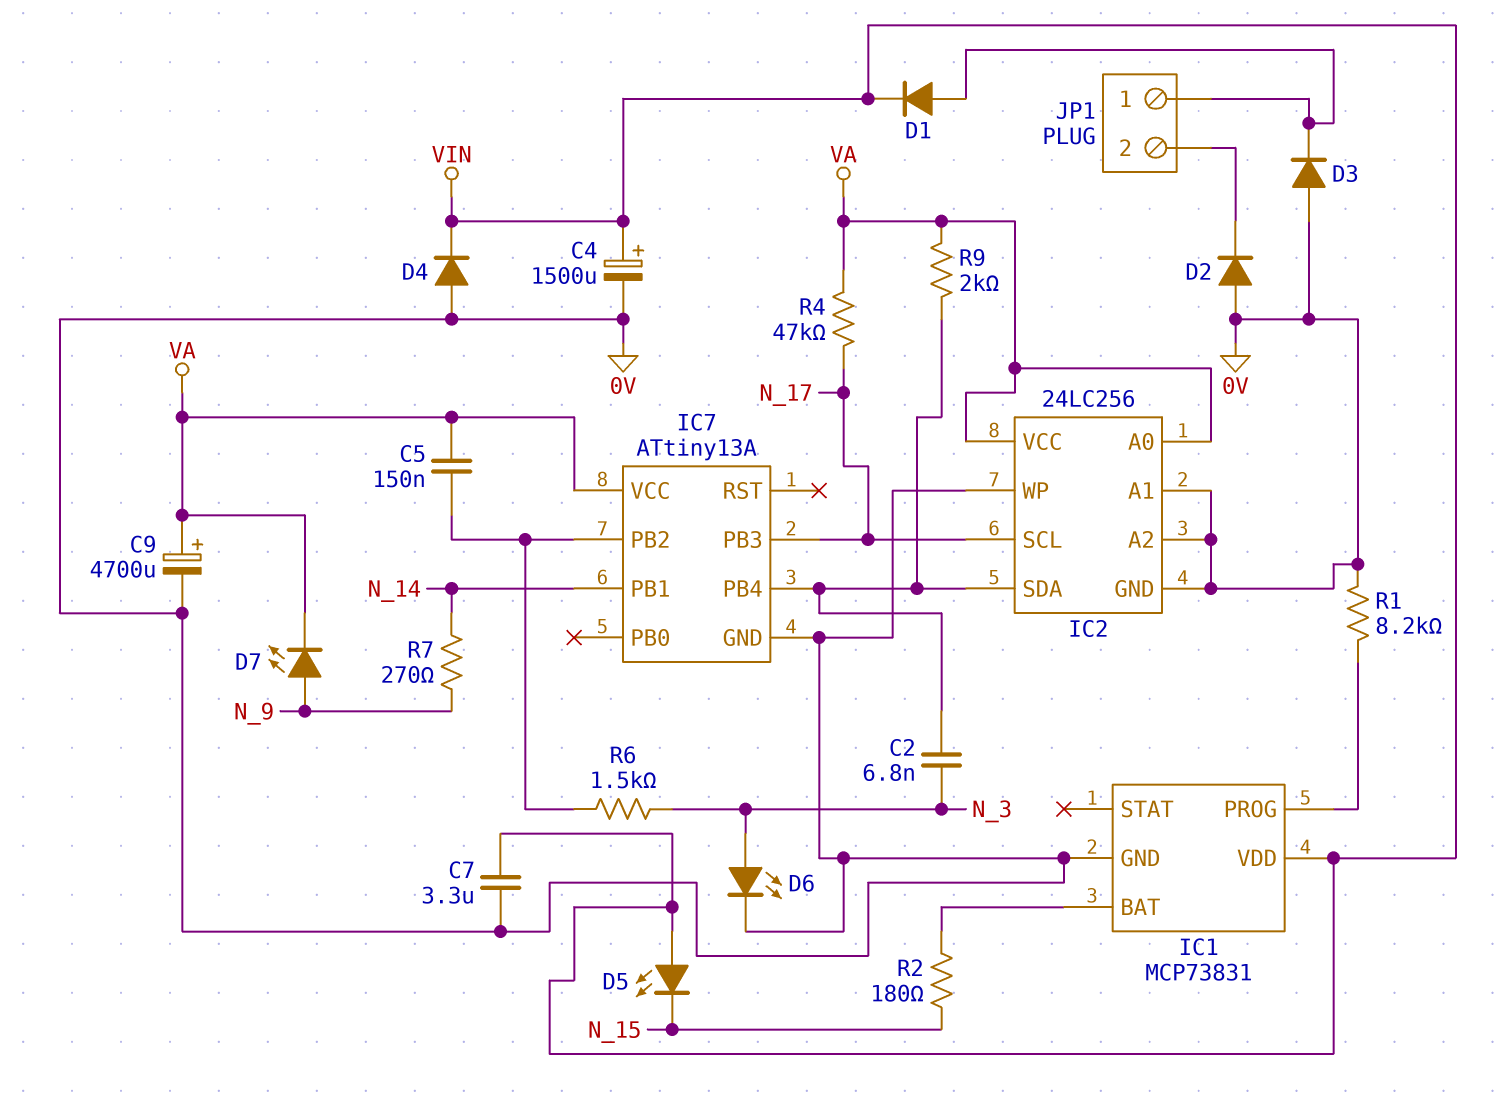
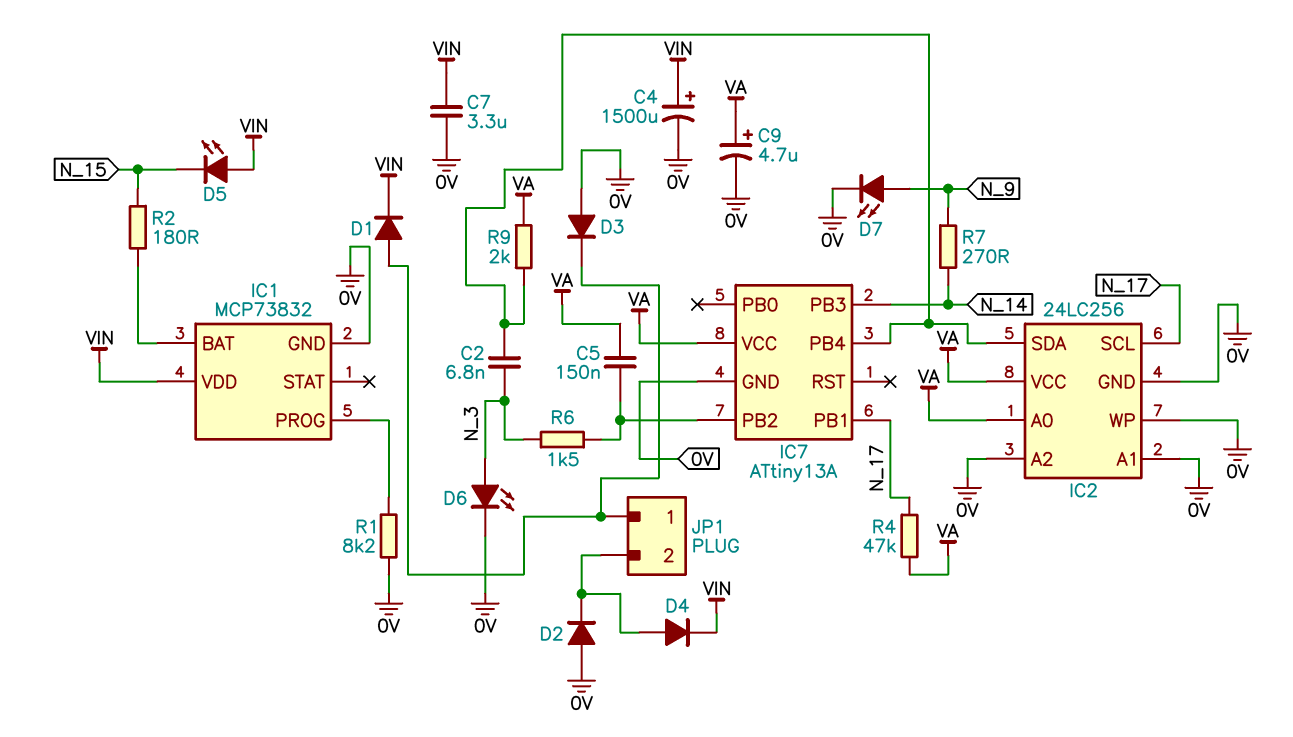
C9: 4700uF (plus VA, minus 0V) -> 4.7uF (plus VA, minus 0V)
D4: diode (A 0V, K VIN) -> diode (A JP1/2, K VIN)
D7: LED (A N_9, K VA) -> LED (A N_9, K 0V)
IC1: MCP73831 -> MCP73832
IC7 pin PB1: N_14 -> N_17
IC7 pin PB3: N_17 -> N_14

